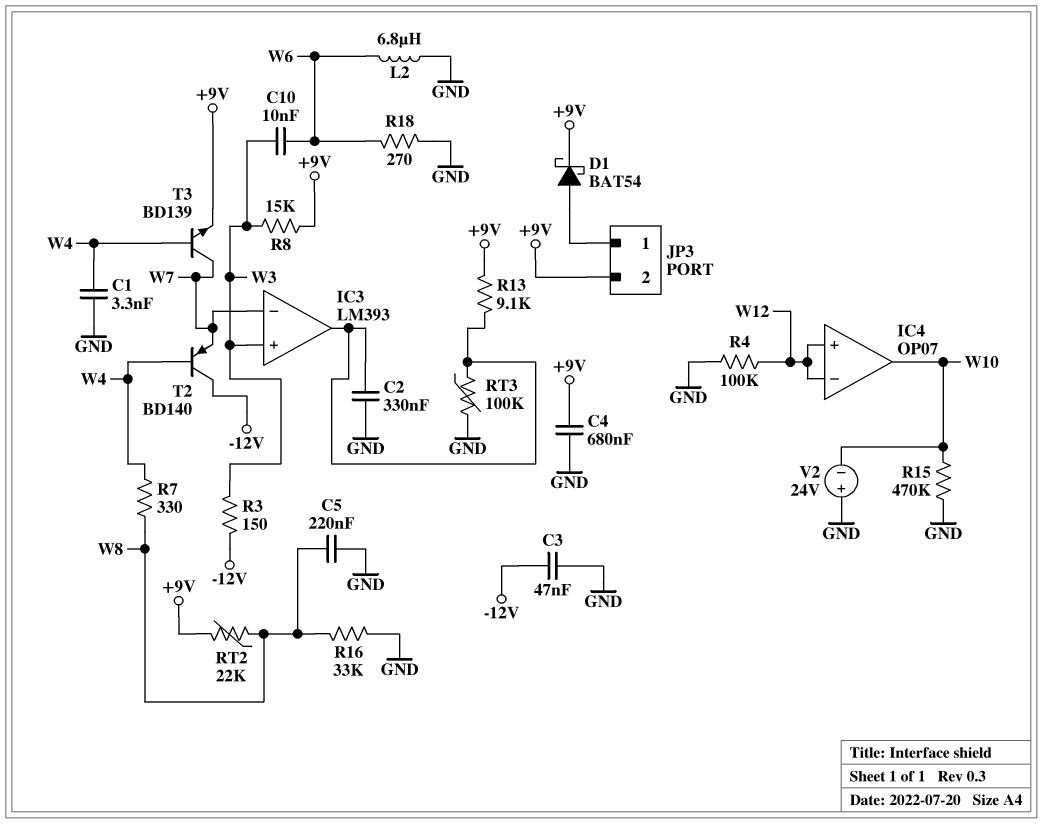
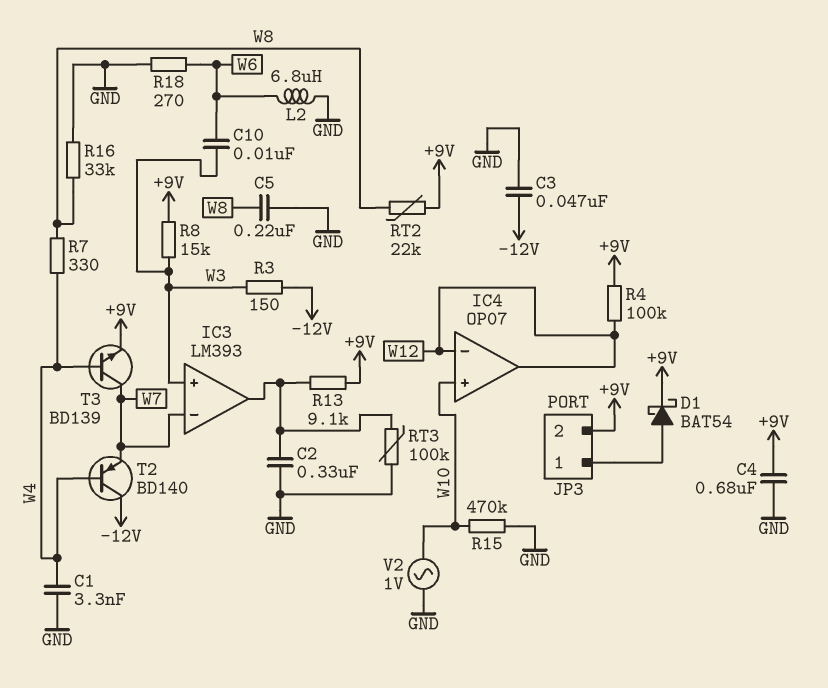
IC4 pin in+: W12 -> W10
IC4 pin out: W10 -> W12
R4: 100k (GND, W12) -> 100k (+9V, W12)
V2: 24V (plus GND, minus W10) -> AC 1V (GND, W10)

